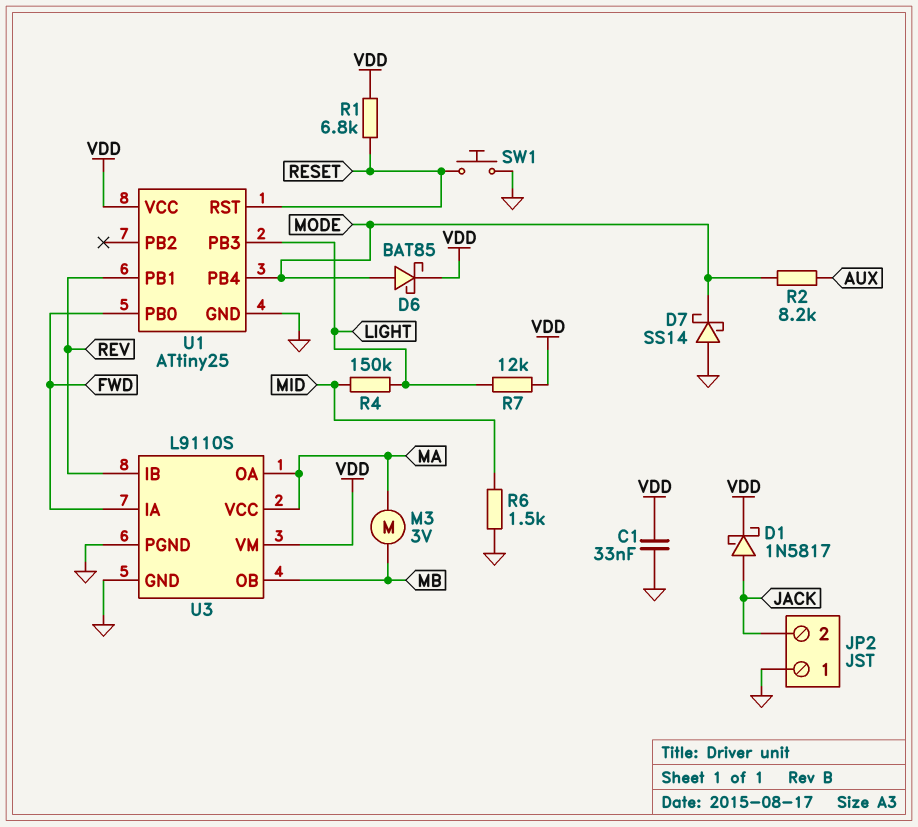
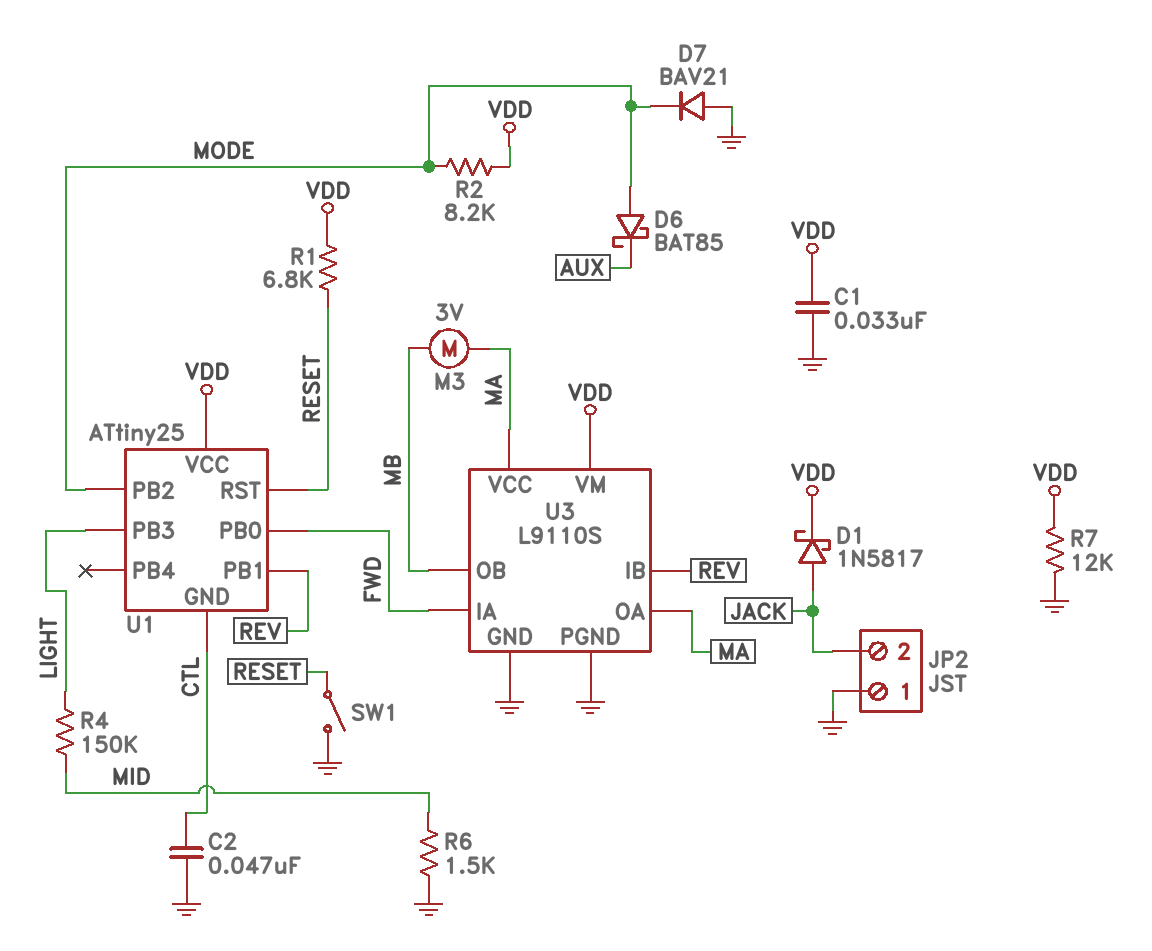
C2: none -> 47nF (CTL, GND)
D6: schottky BAT85 (A MODE, K VDD) -> schottky BAT85 (A MODE, K AUX)
D7: schottky SS14 (A GND, K MODE) -> diode BAV21 (A GND, K MODE)
R2: 8.2k (AUX, MODE) -> 8.2k (MODE, VDD)
R7: 12k (LIGHT, VDD) -> 12k (GND, VDD)
SW1: button (GND, RESET) -> switch (GND, RESET)
U1 pin GND: GND -> CTL
U1 pin PB2: none -> MODE
U1 pin PB4: MODE -> none

